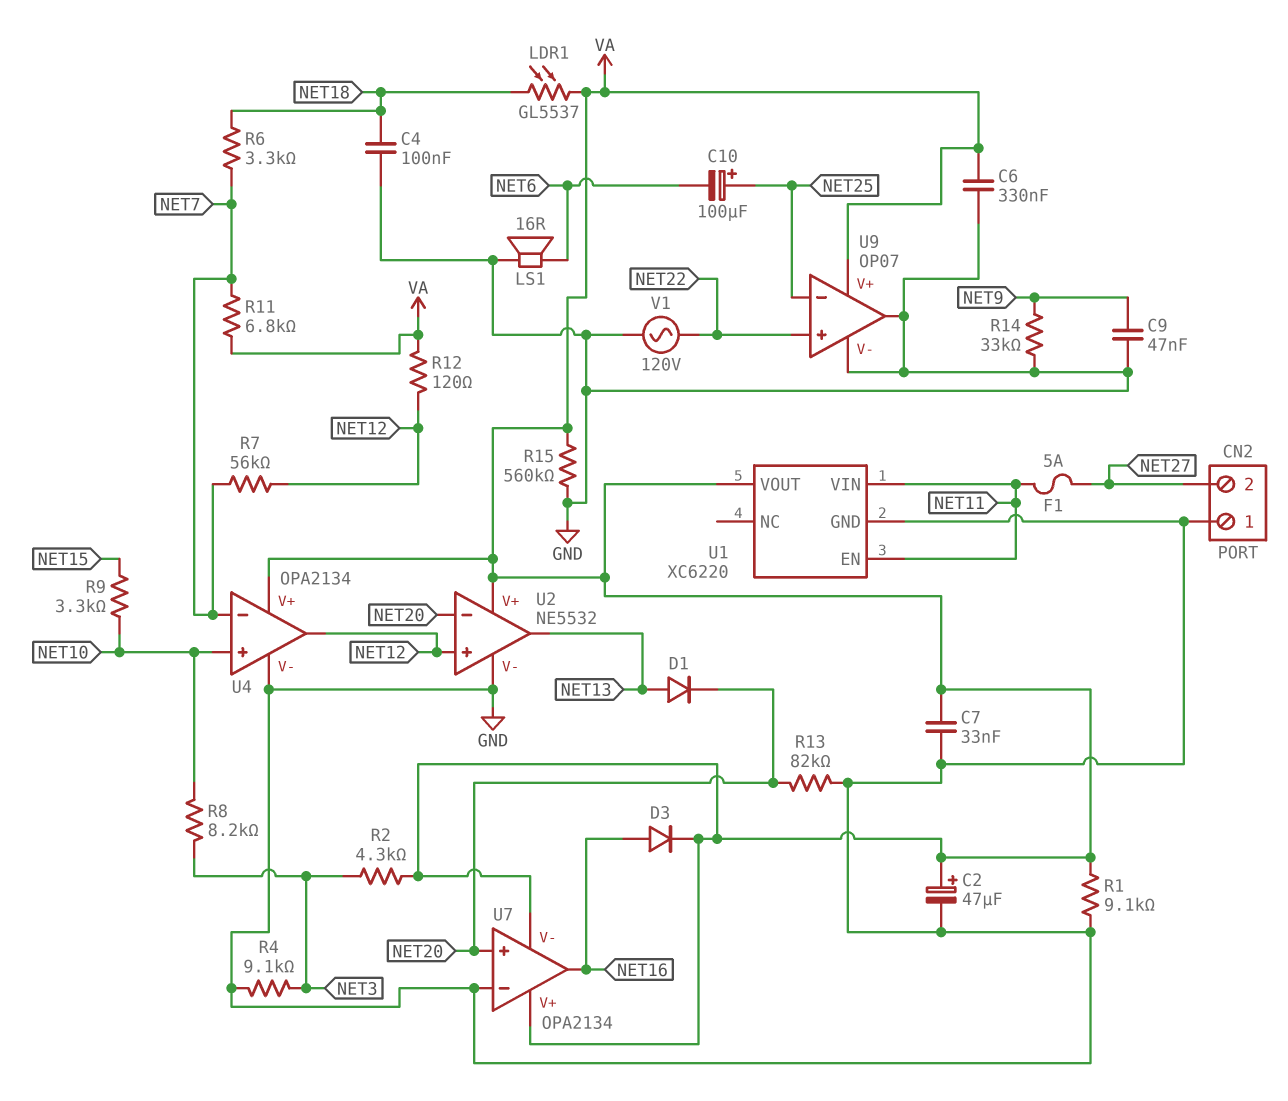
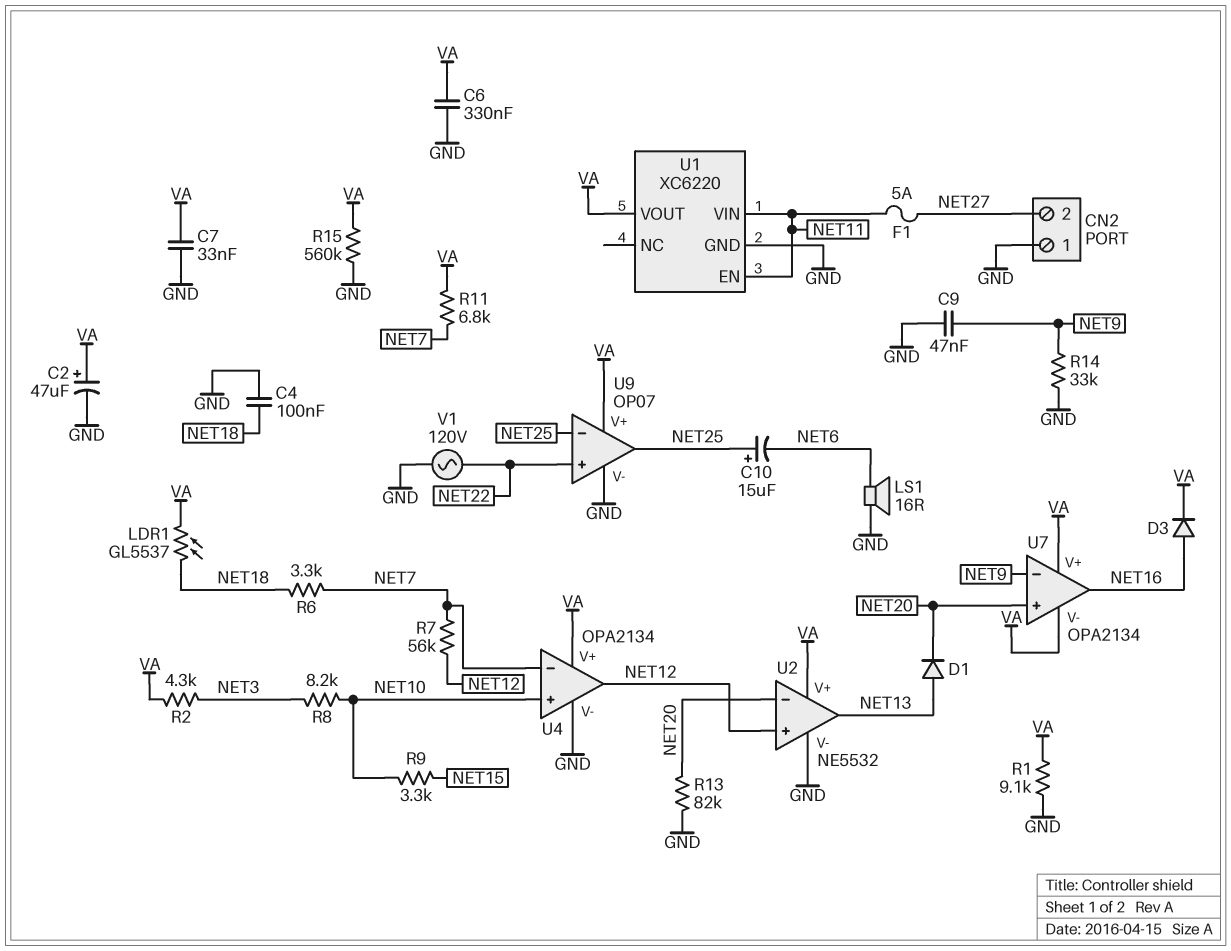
C10: 100uF (plus NET25, minus NET6) -> 15uF (plus NET25, minus NET6)
R4: 9.1k (GND, NET3) -> none
R12: 120 (NET12, VA) -> none
U7 pin in-: GND -> NET9
U9 pin out: GND -> NET25

